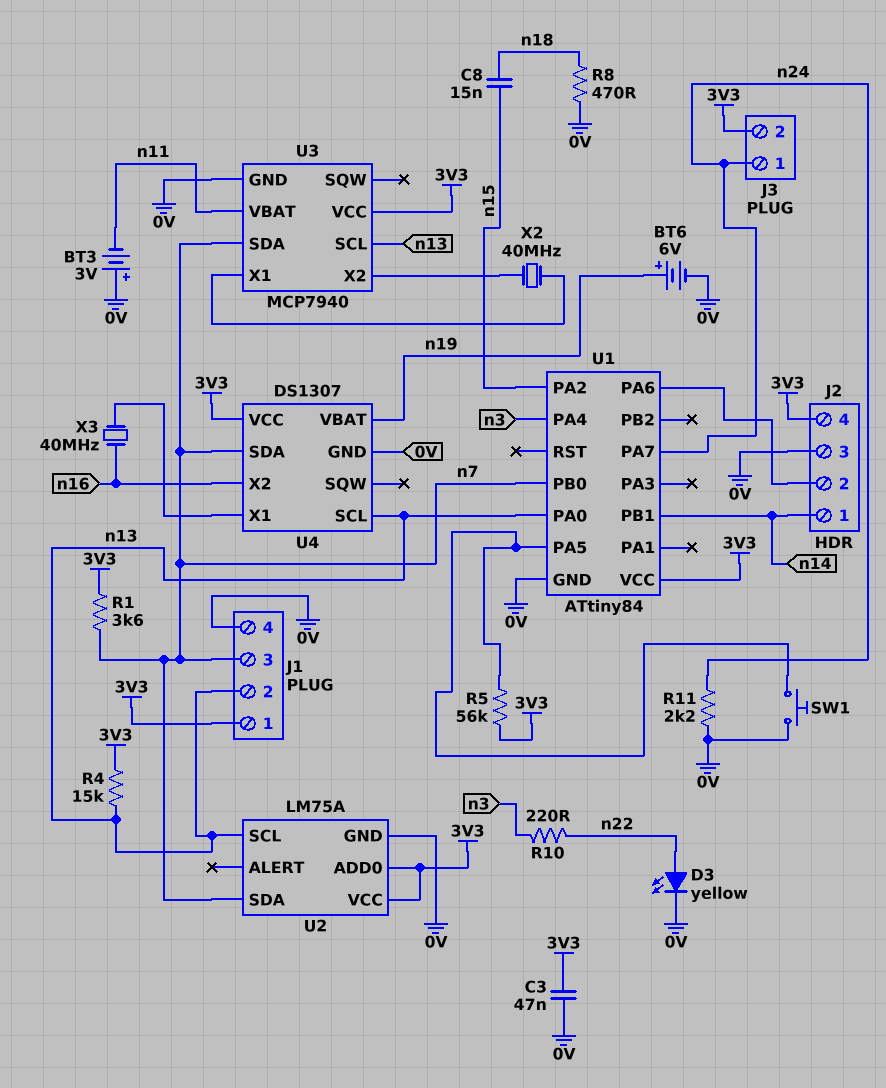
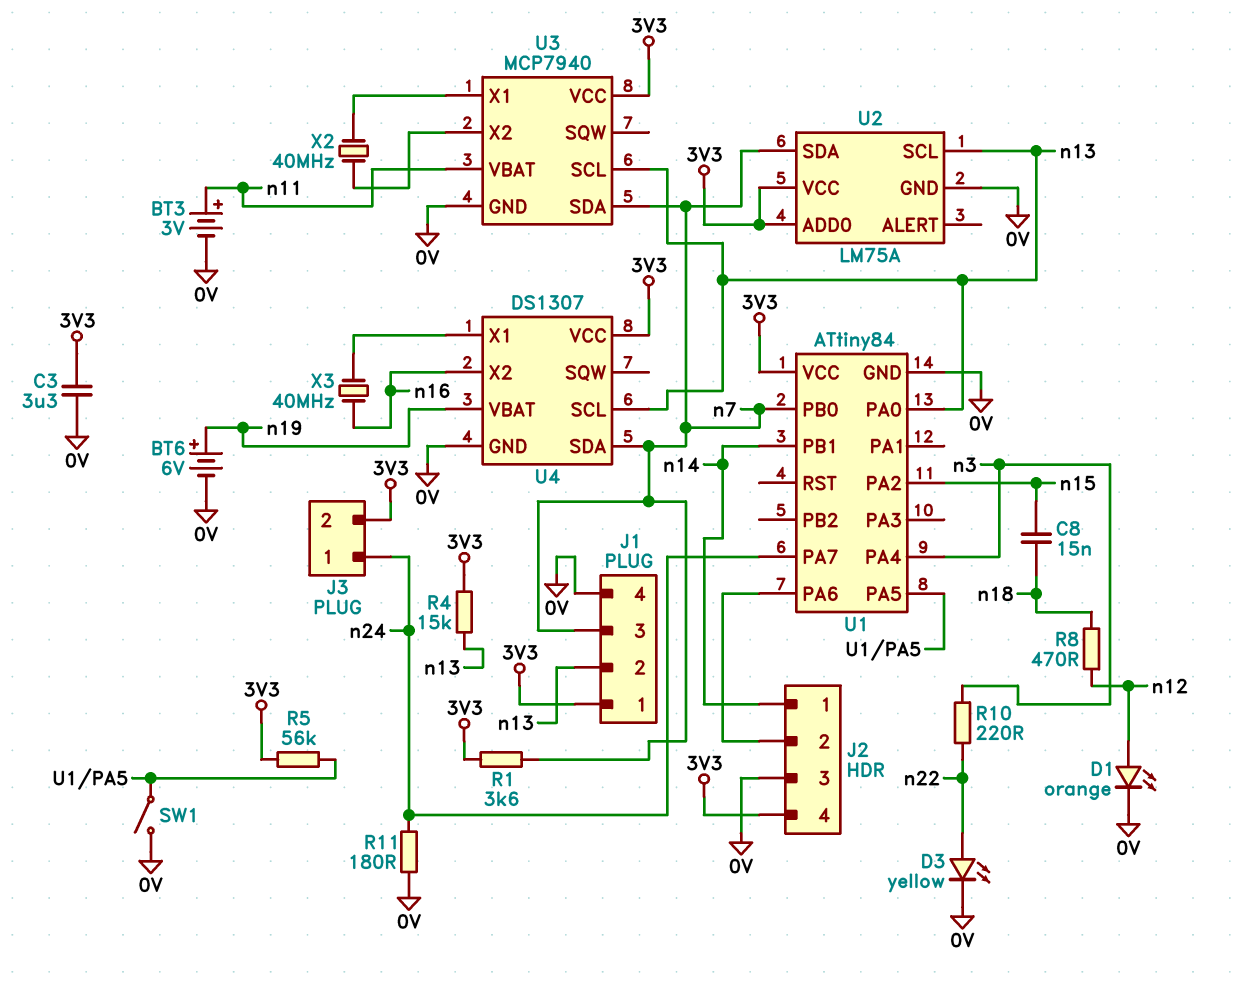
BT3: 3V (plus 0V, minus n11) -> 3V (plus n11, minus 0V)
C3: 47nF (0V, 3V3) -> 3.3uF (0V, 3V3)
D1: none -> LED orange (A n12, K 0V)
R8: 470 (0V, n18) -> 470 (n12, n18)
R11: 2.2k (0V, n24) -> 180 (0V, n24)
SW1: button (0V, U1/PA5) -> switch (0V, U1/PA5)

